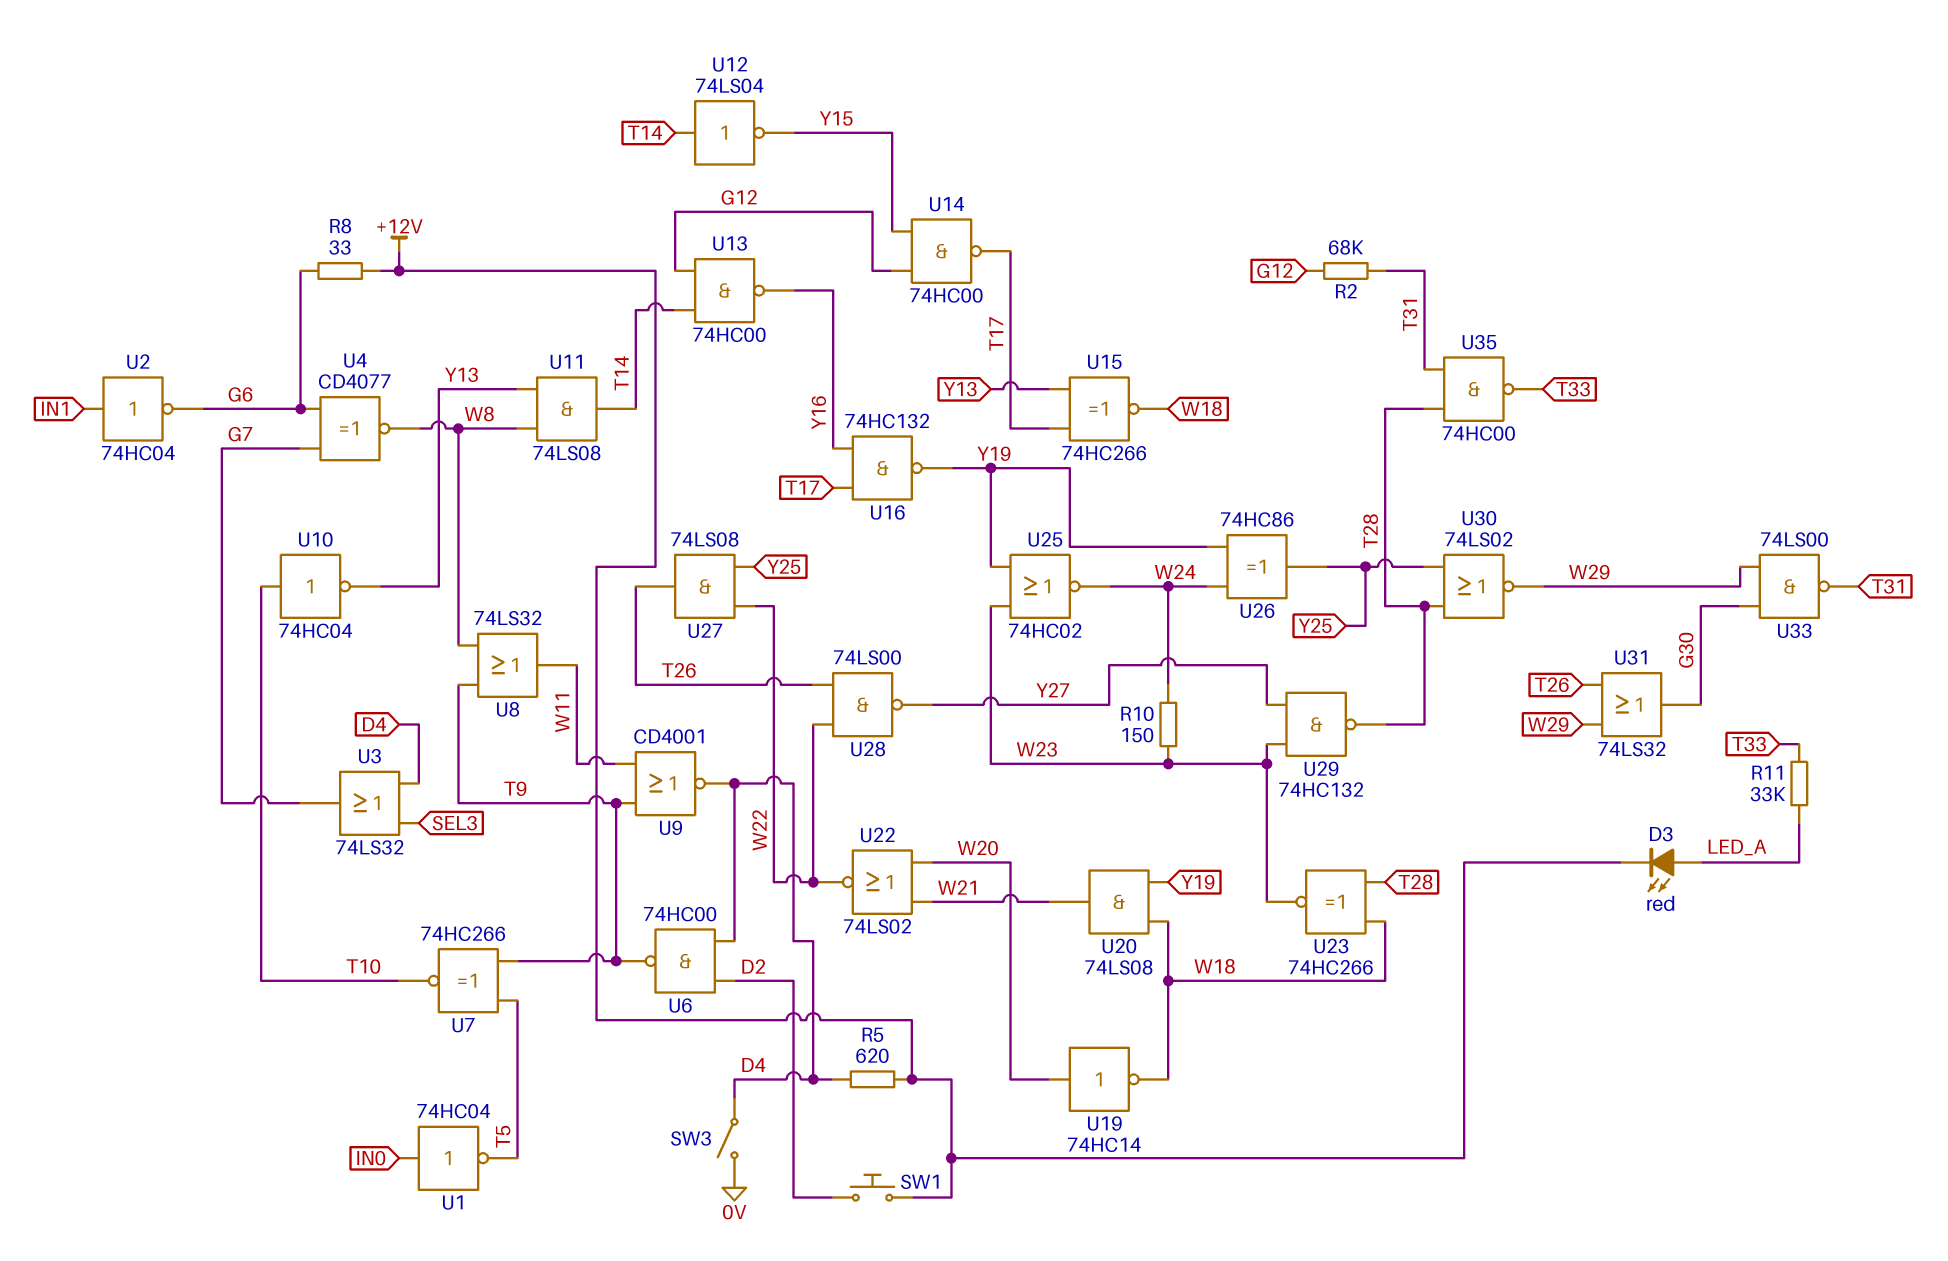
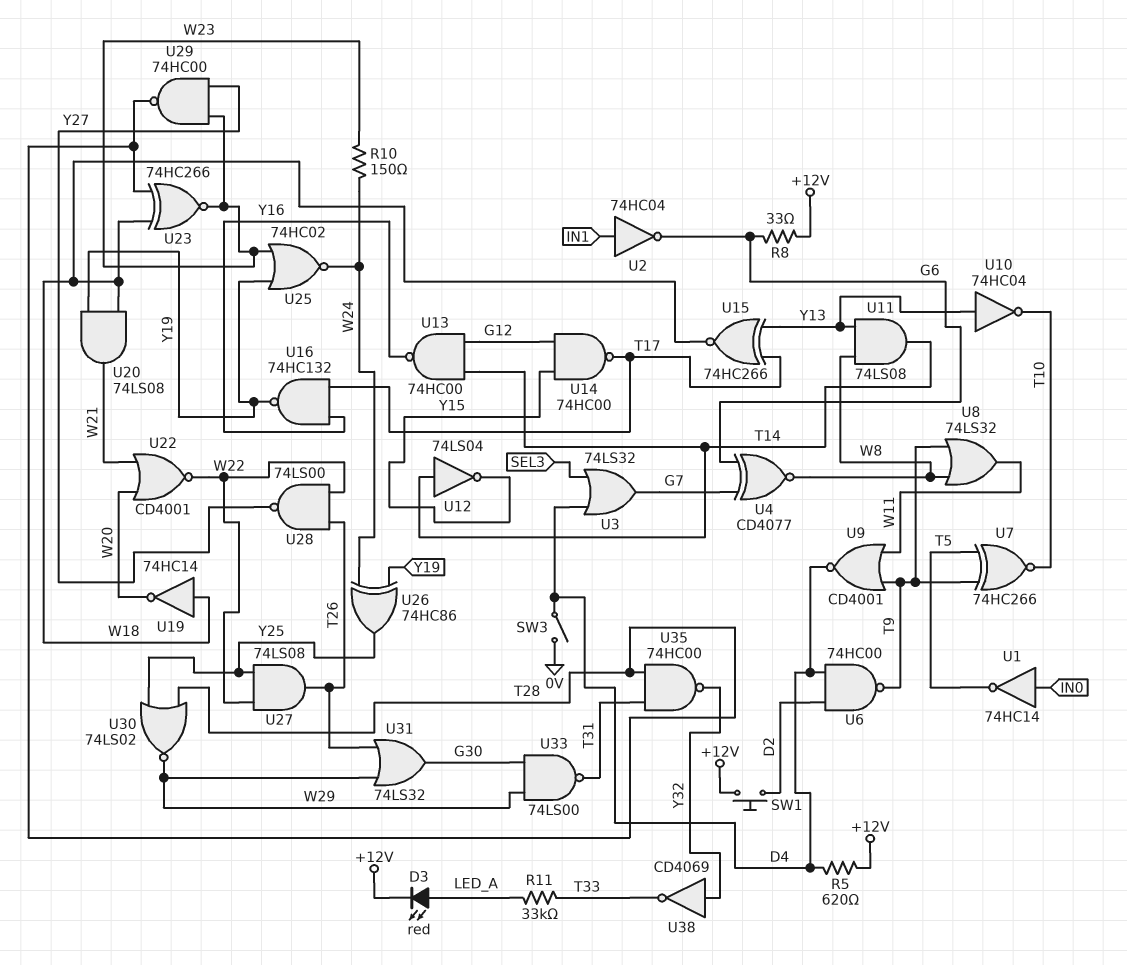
R2: 68k (G12, T31) -> none
U1: NOT 74HC04 (in IN0, out T5) -> NOT 74HC14 (in IN0, out T5)
U10: NOT 74HC04 (in T10, out Y13) -> NOT 74HC04 (in Y13, out T10)
U19: NOT 74HC14 (in W20, out W18) -> NOT 74HC14 (in W18, out W20)
U22: NOR 74LS02 (in W20, in W21, out W22) -> NOR CD4001 (in W20, in W21, out W22)
U29: NAND 74HC132 (in W23, in Y27, out T28) -> NAND 74HC00 (in W23, in Y27, out T28)
U35: NAND 74HC00 (in T28, in T31, out T33) -> NAND 74HC00 (in T28, in T31, out Y32)
U38: none -> NOT CD4069 (in Y32, out T33)

